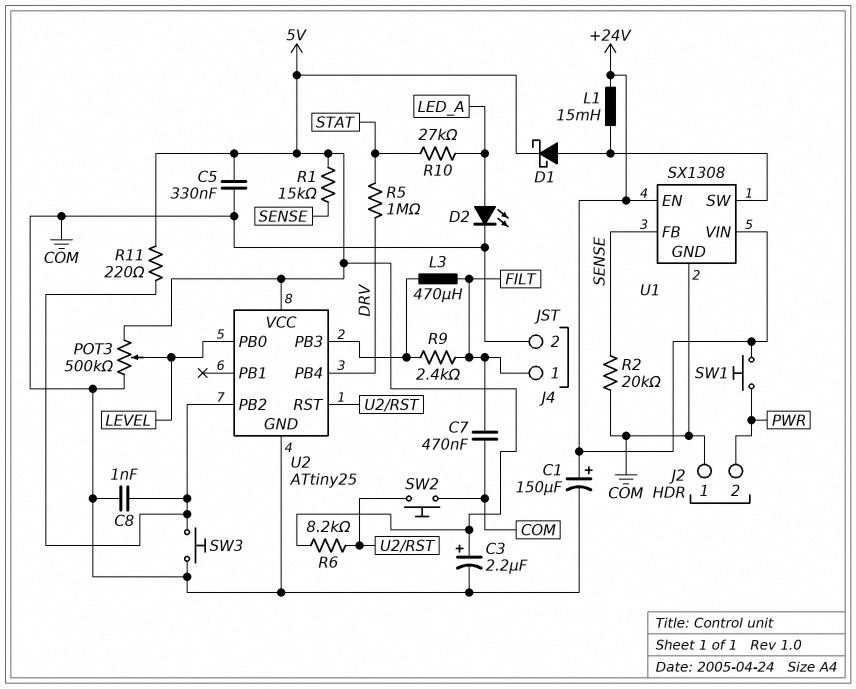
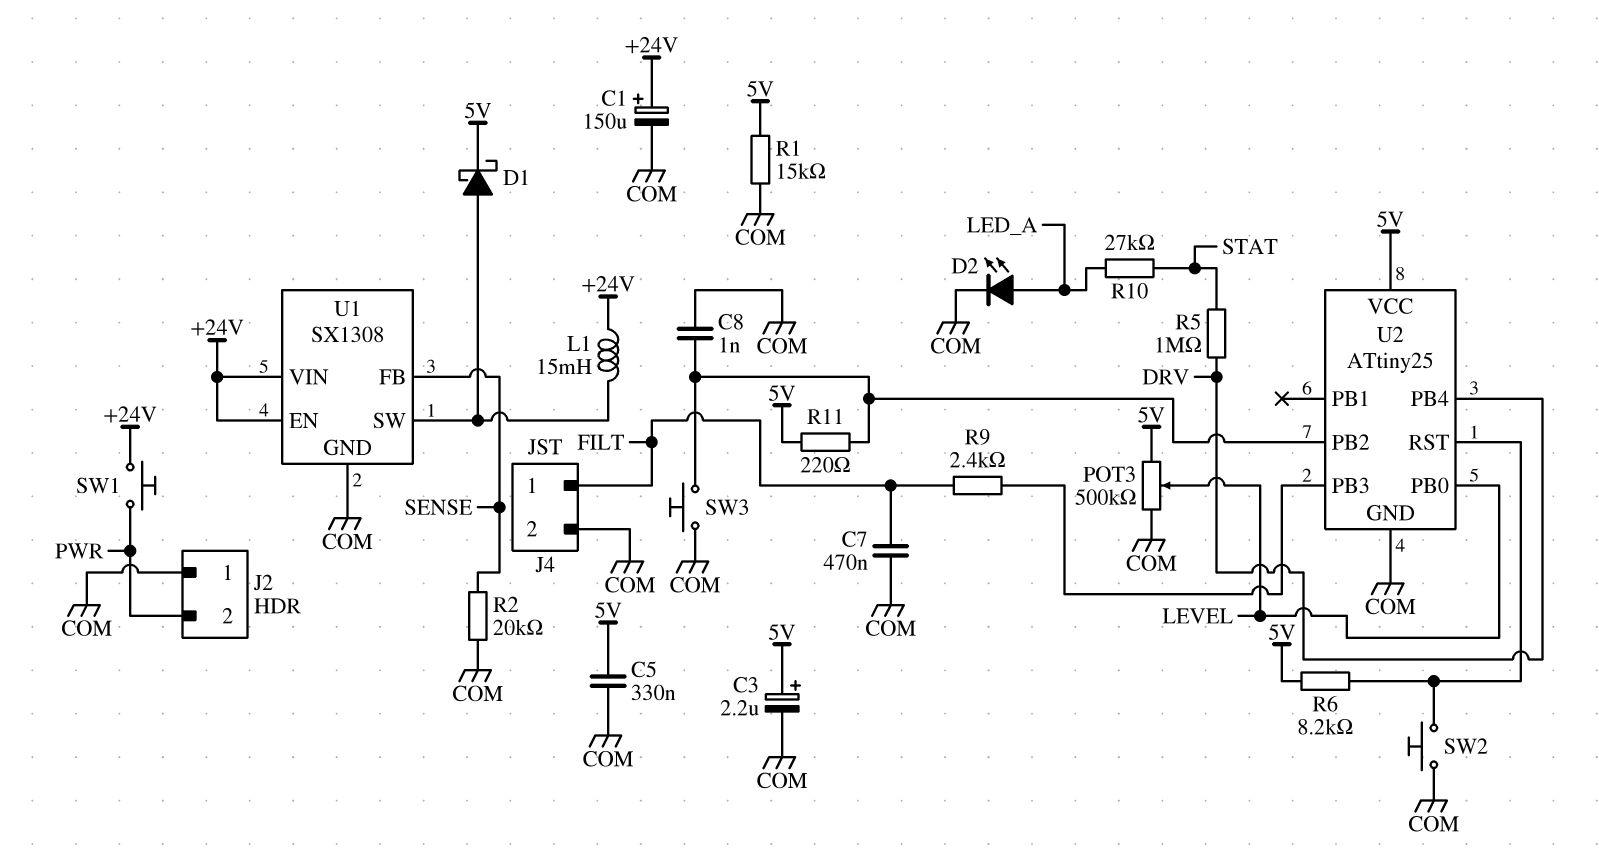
L3: 470uH (FILT, U2/PB3) -> none
R1: 15k (5V, SENSE) -> 15k (5V, COM)

